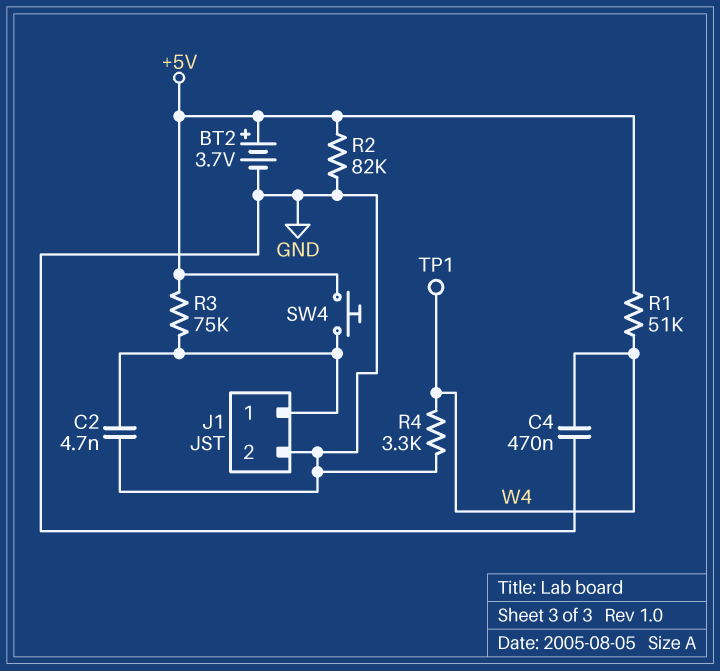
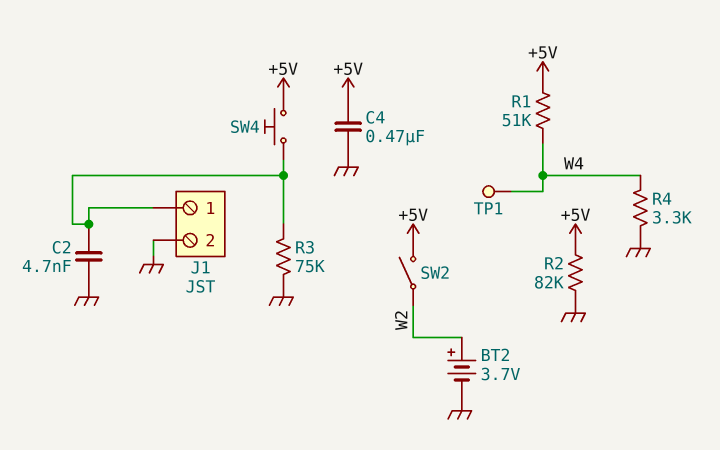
BT2: 3.7V (plus +5V, minus GND) -> 3.7V (plus W2, minus GND)
C4: 470nF (GND, W4) -> 470nF (+5V, GND)
R3: 75k (+5V, J1/1) -> 75k (GND, J1/1)
SW2: none -> switch (+5V, W2)

